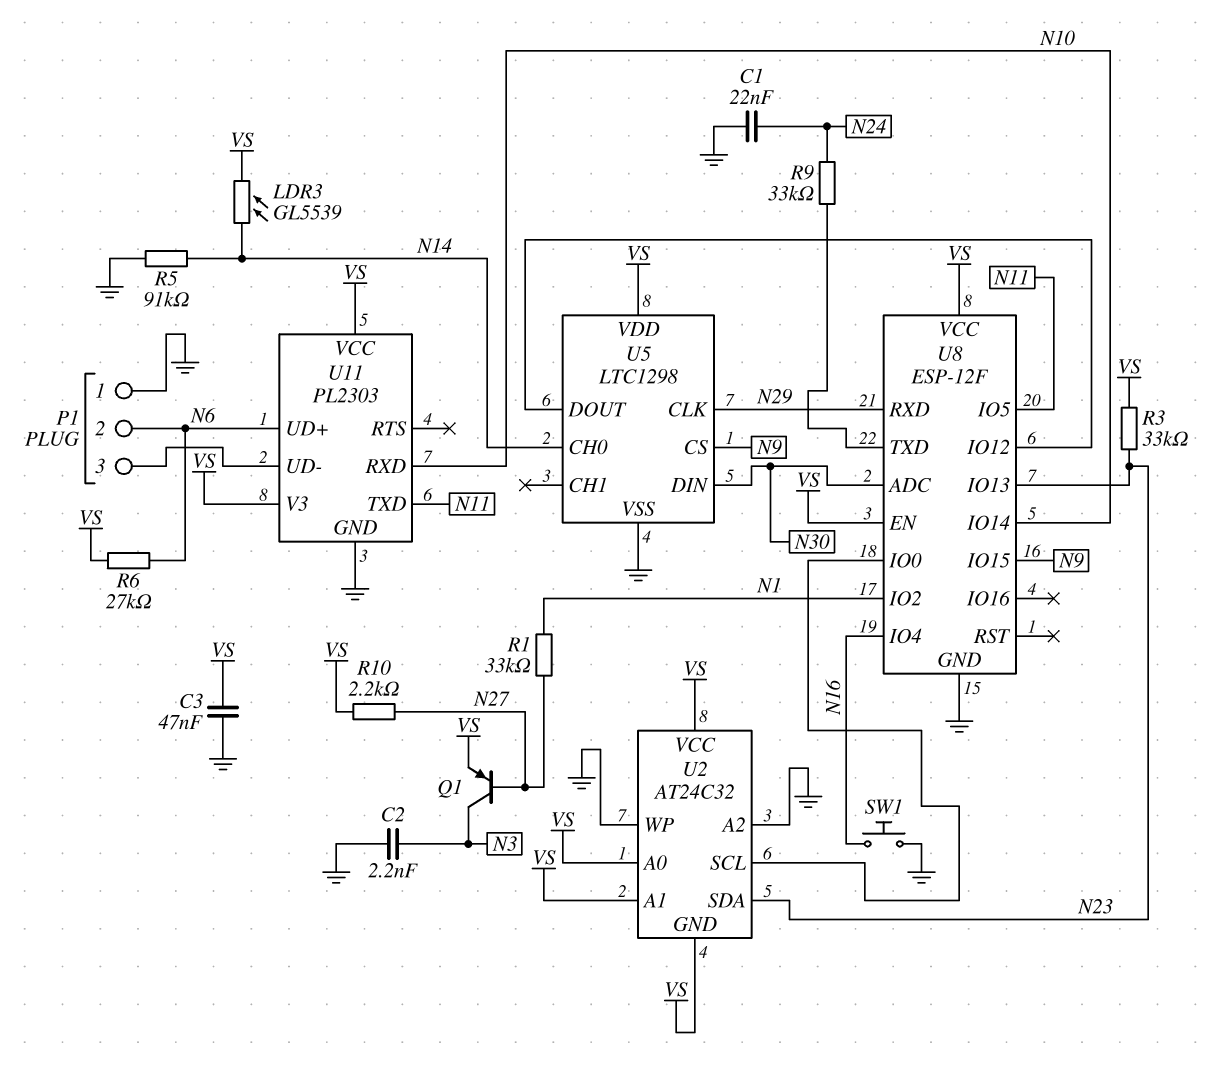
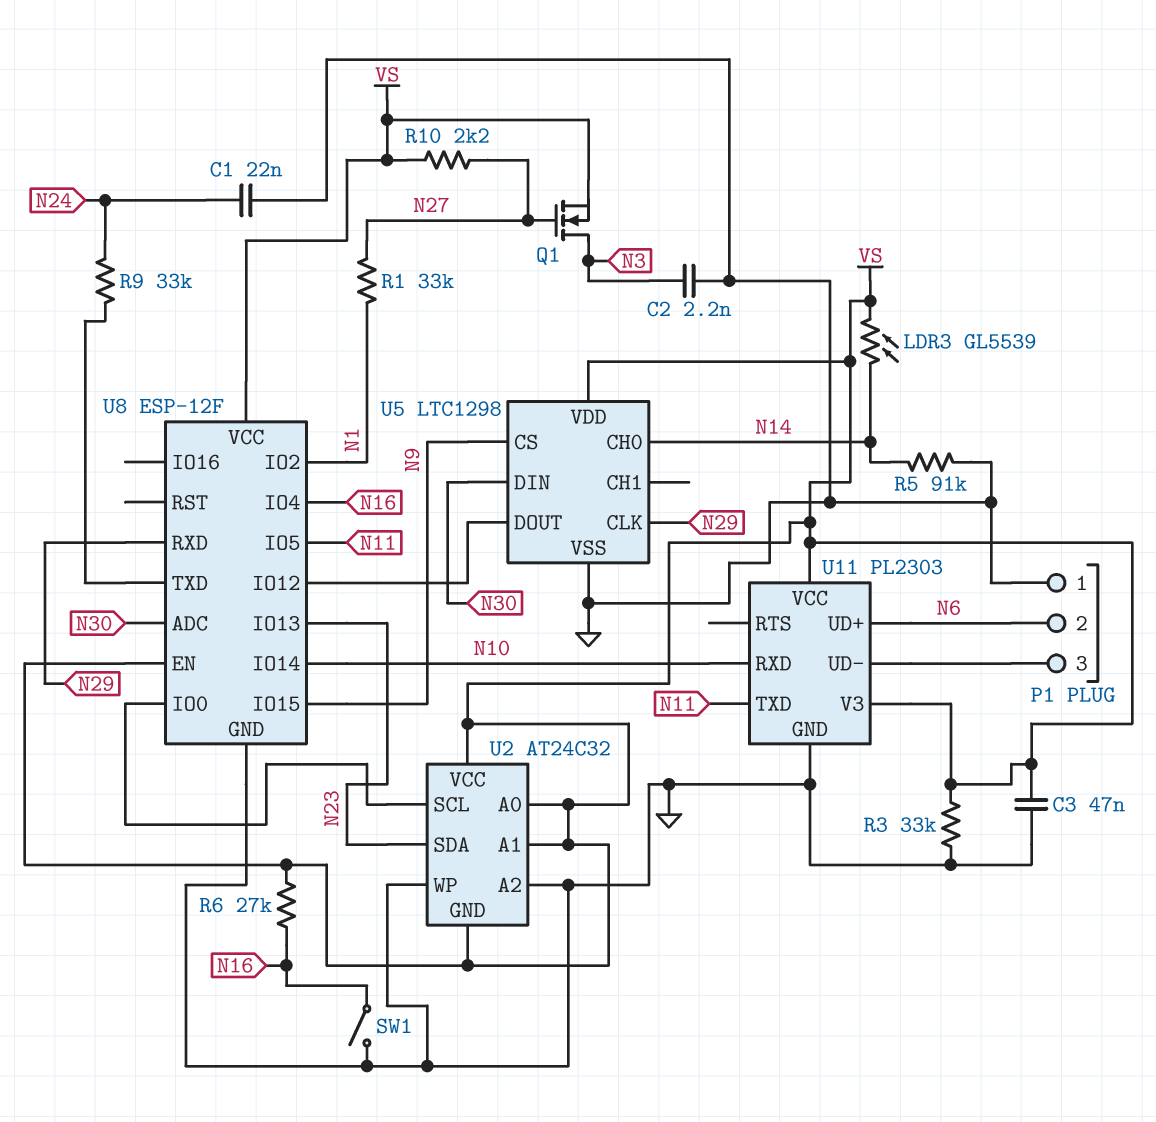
Q1: PNP (B N27, C N3, E VS) -> NMOS (G N27, D N3, S VS)
R3: 33k (N23, VS) -> 33k (GND, VS)
R6: 27k (N6, VS) -> 27k (N16, VS)
SW1: button (GND, N16) -> switch (GND, N16)

